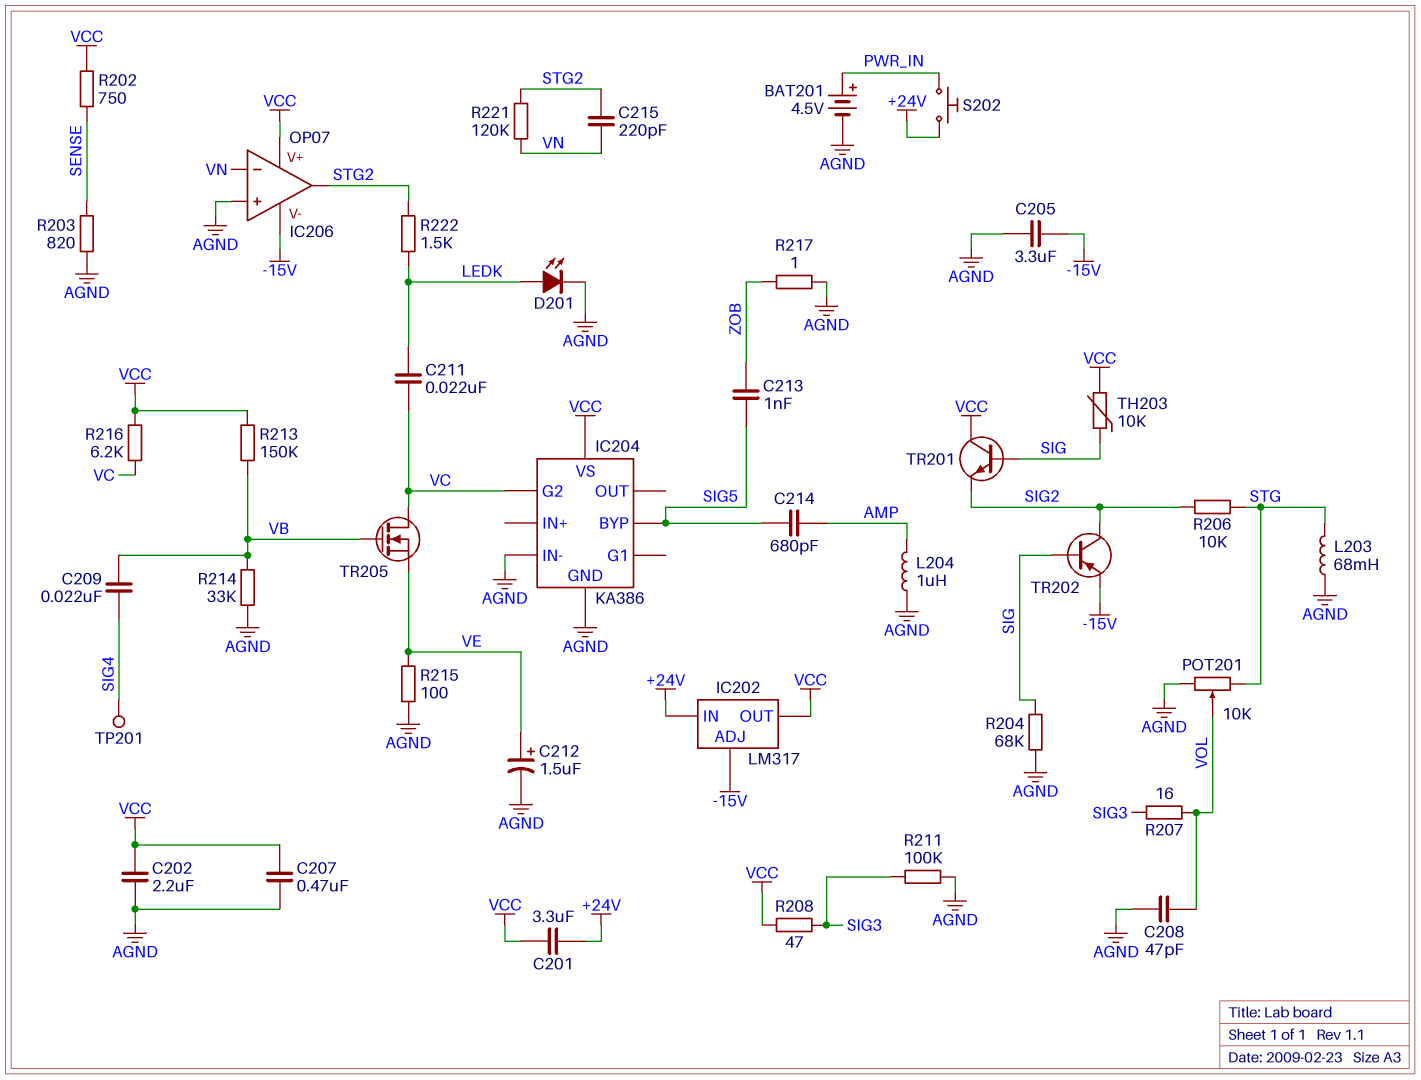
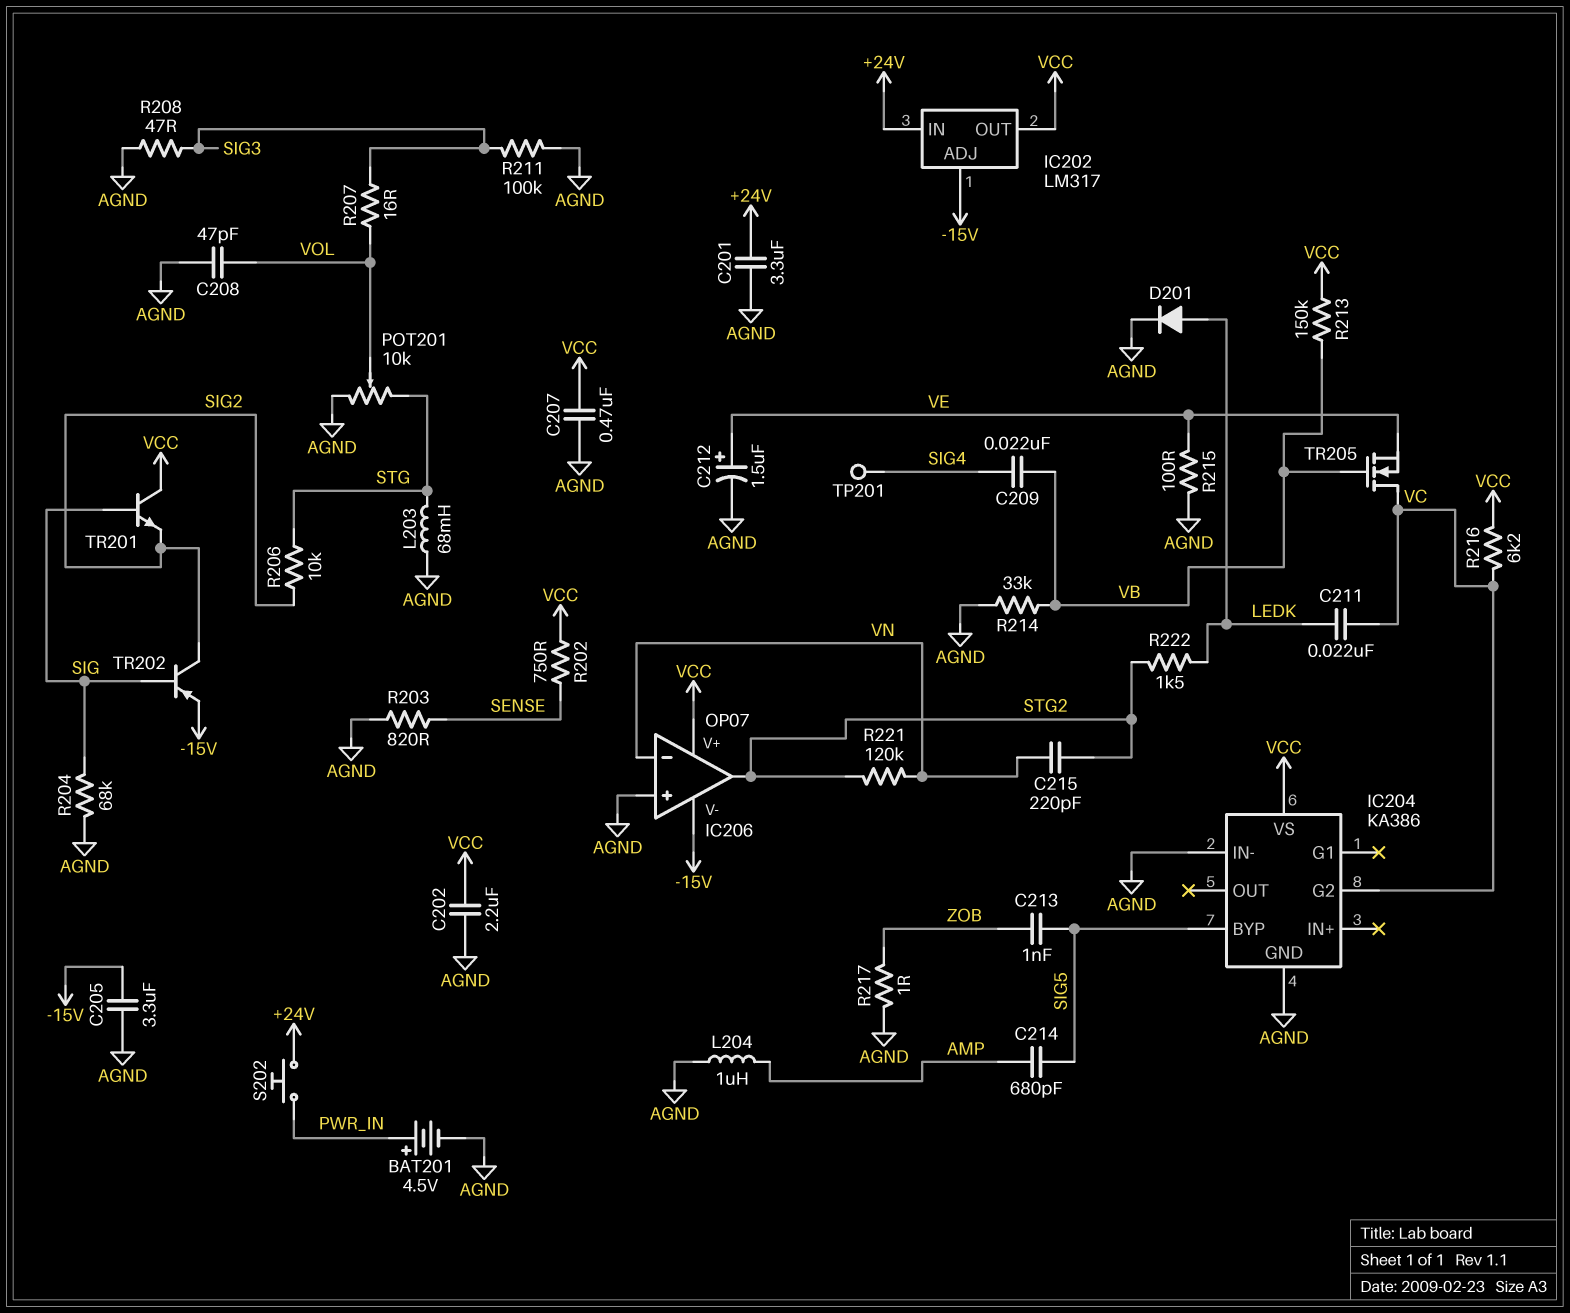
C201: 3.3uF (+24V, VCC) -> 3.3uF (+24V, AGND)
D201: LED (A LEDK, K AGND) -> diode (A LEDK, K AGND)
R208: 47 (SIG3, VCC) -> 47 (AGND, SIG3)
TH203: 10k (SIG, VCC) -> none

